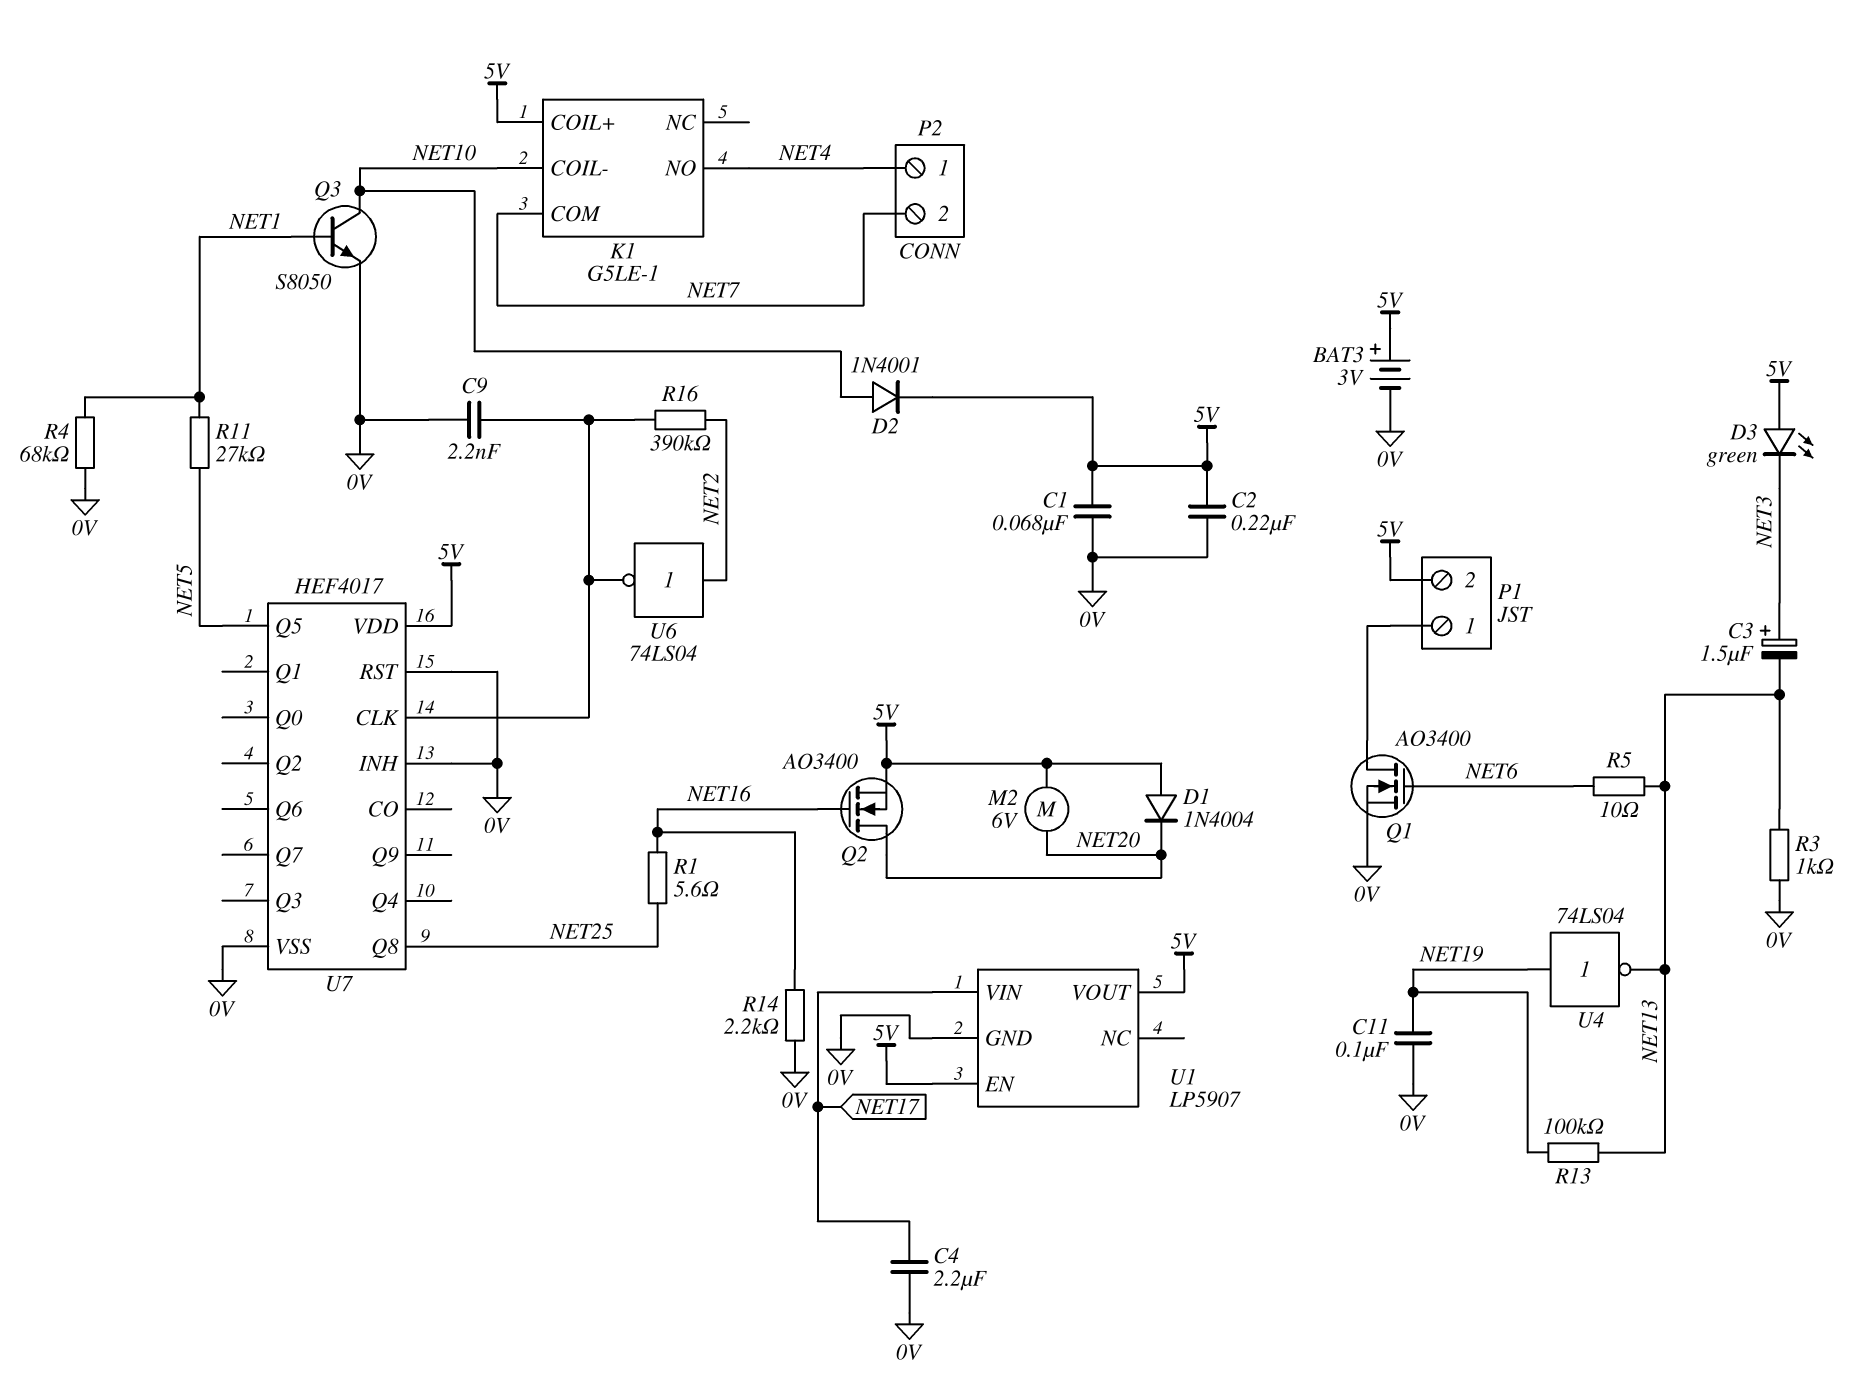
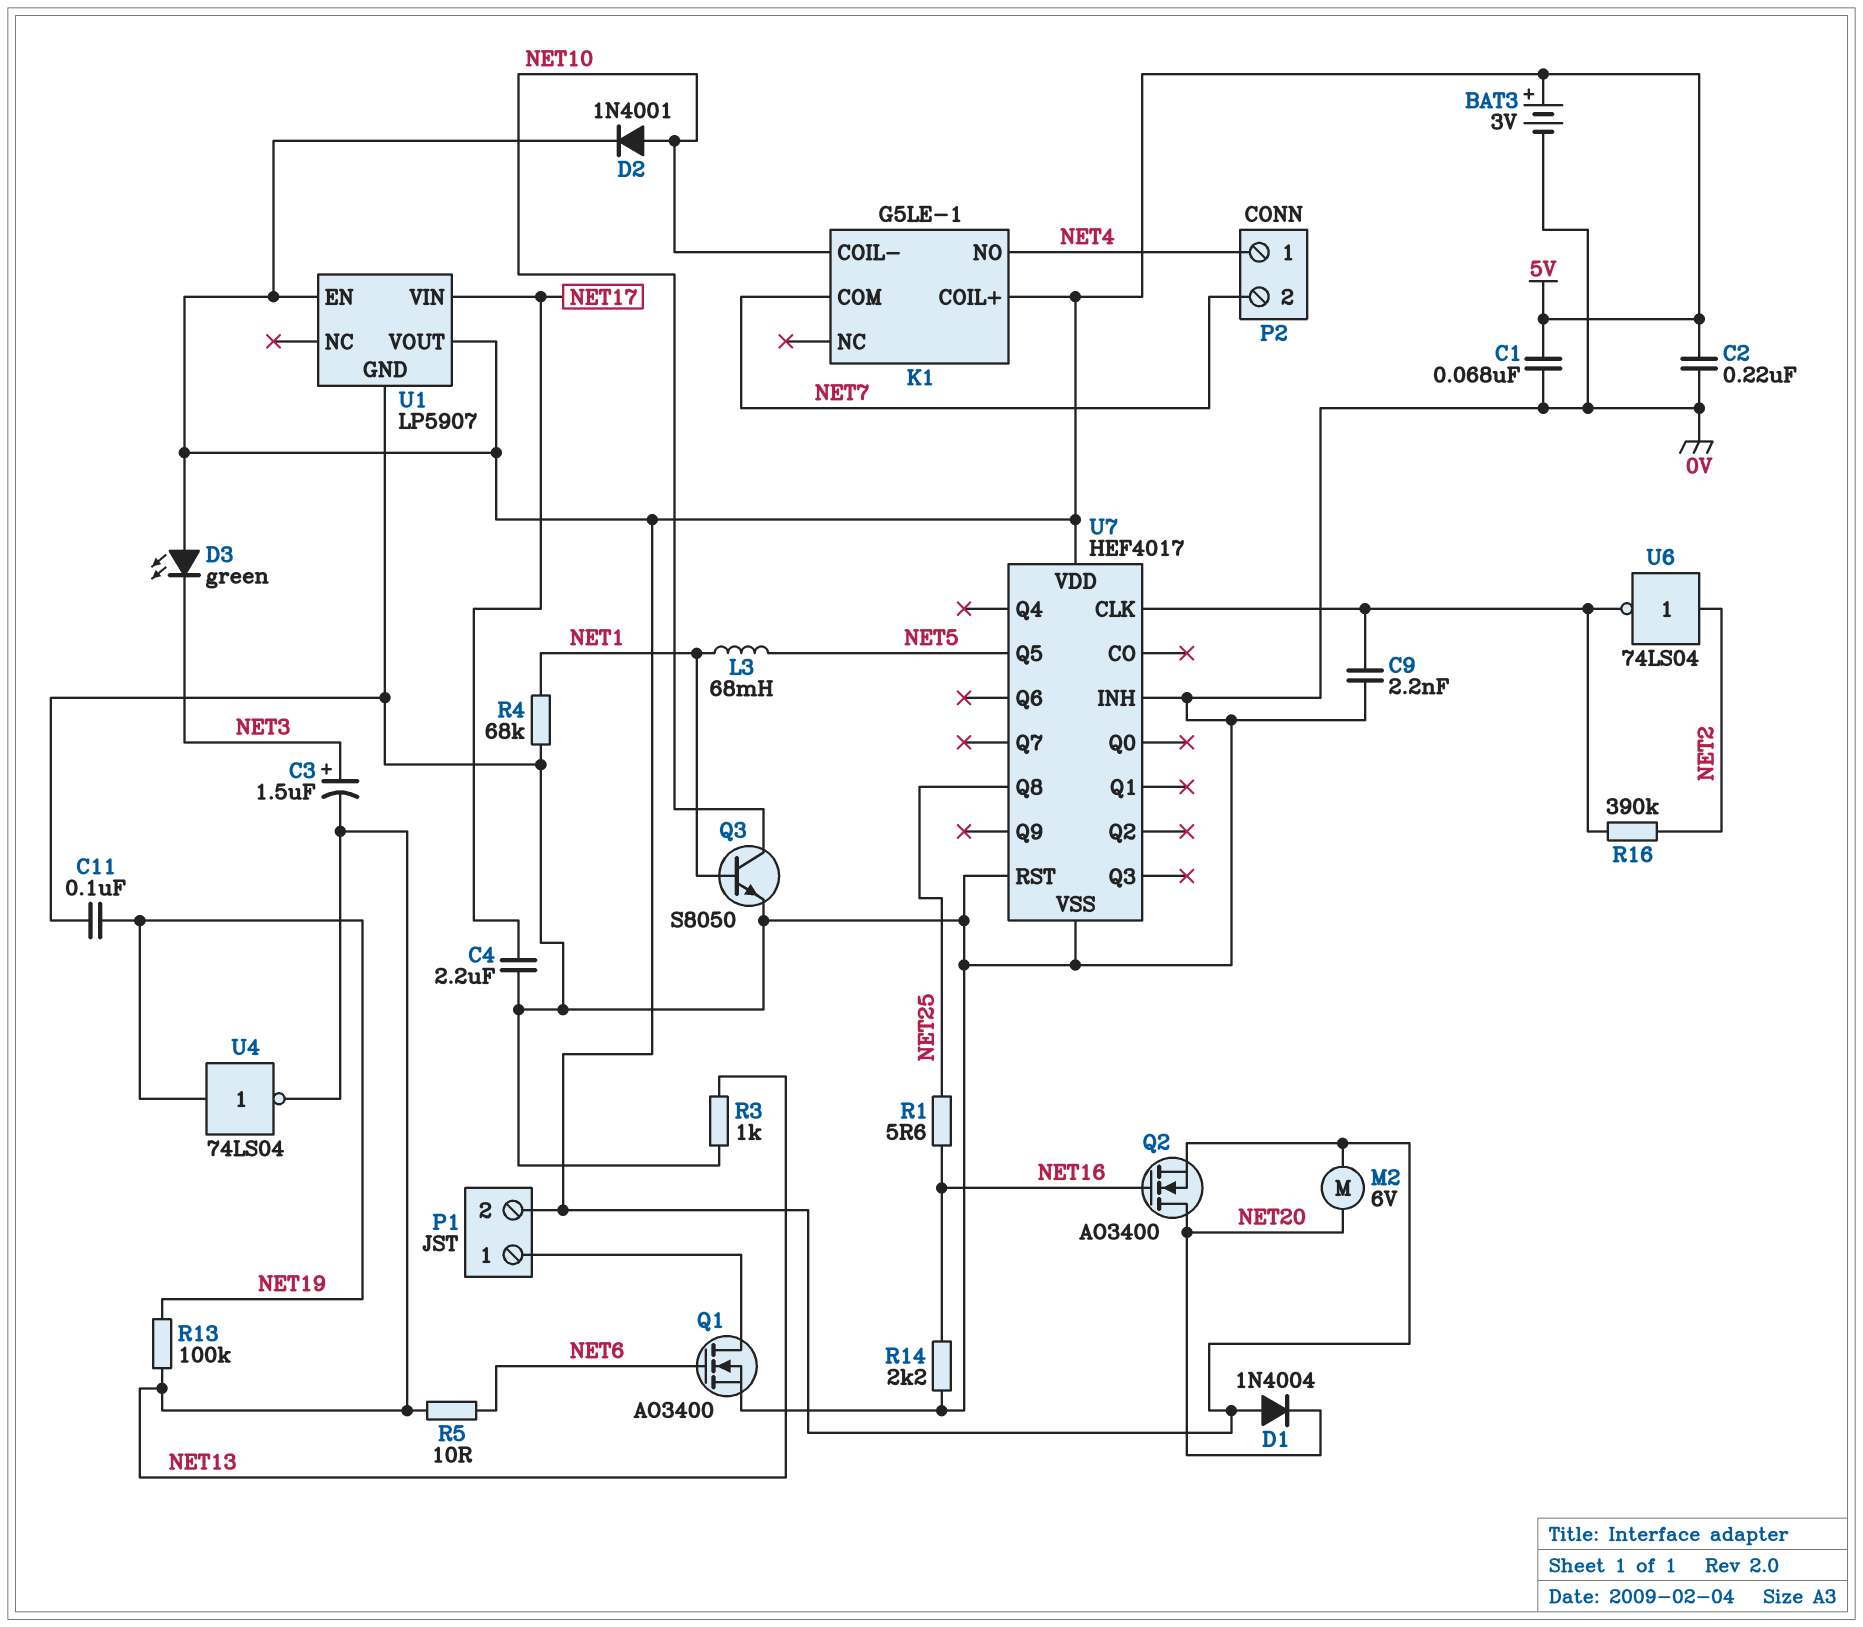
L3: none -> 68mH (NET1, NET5)
R11: 27k (NET1, NET5) -> none

